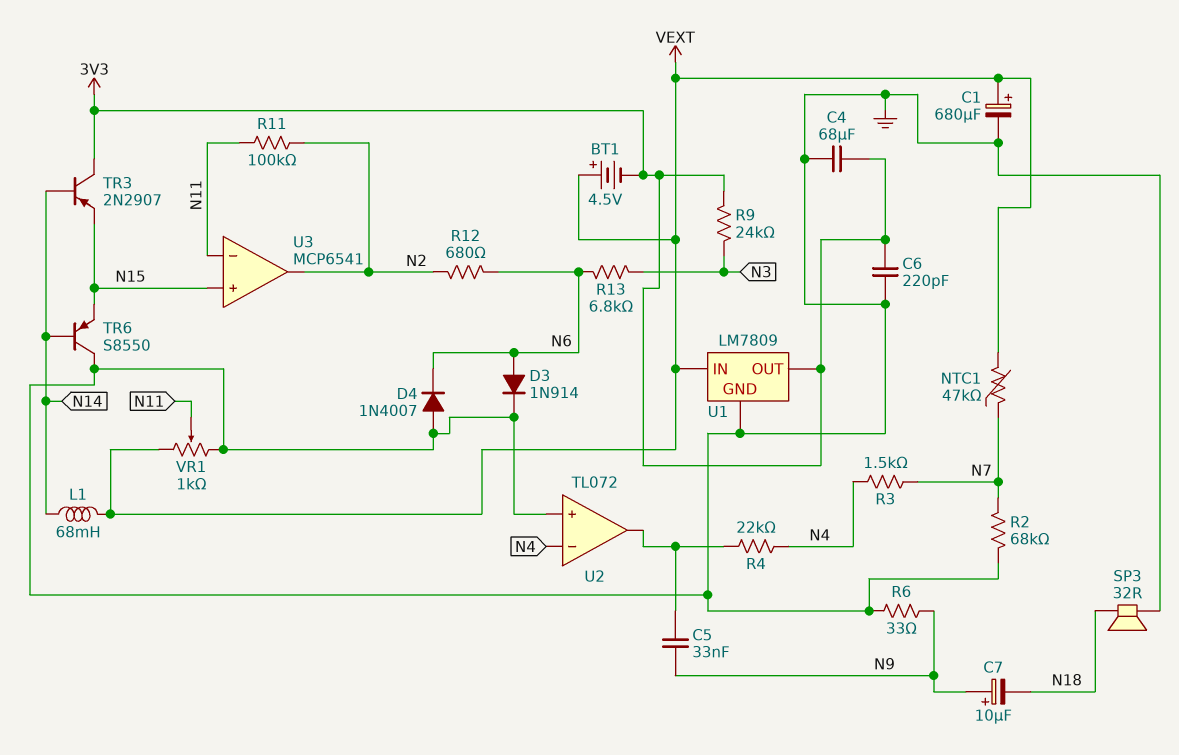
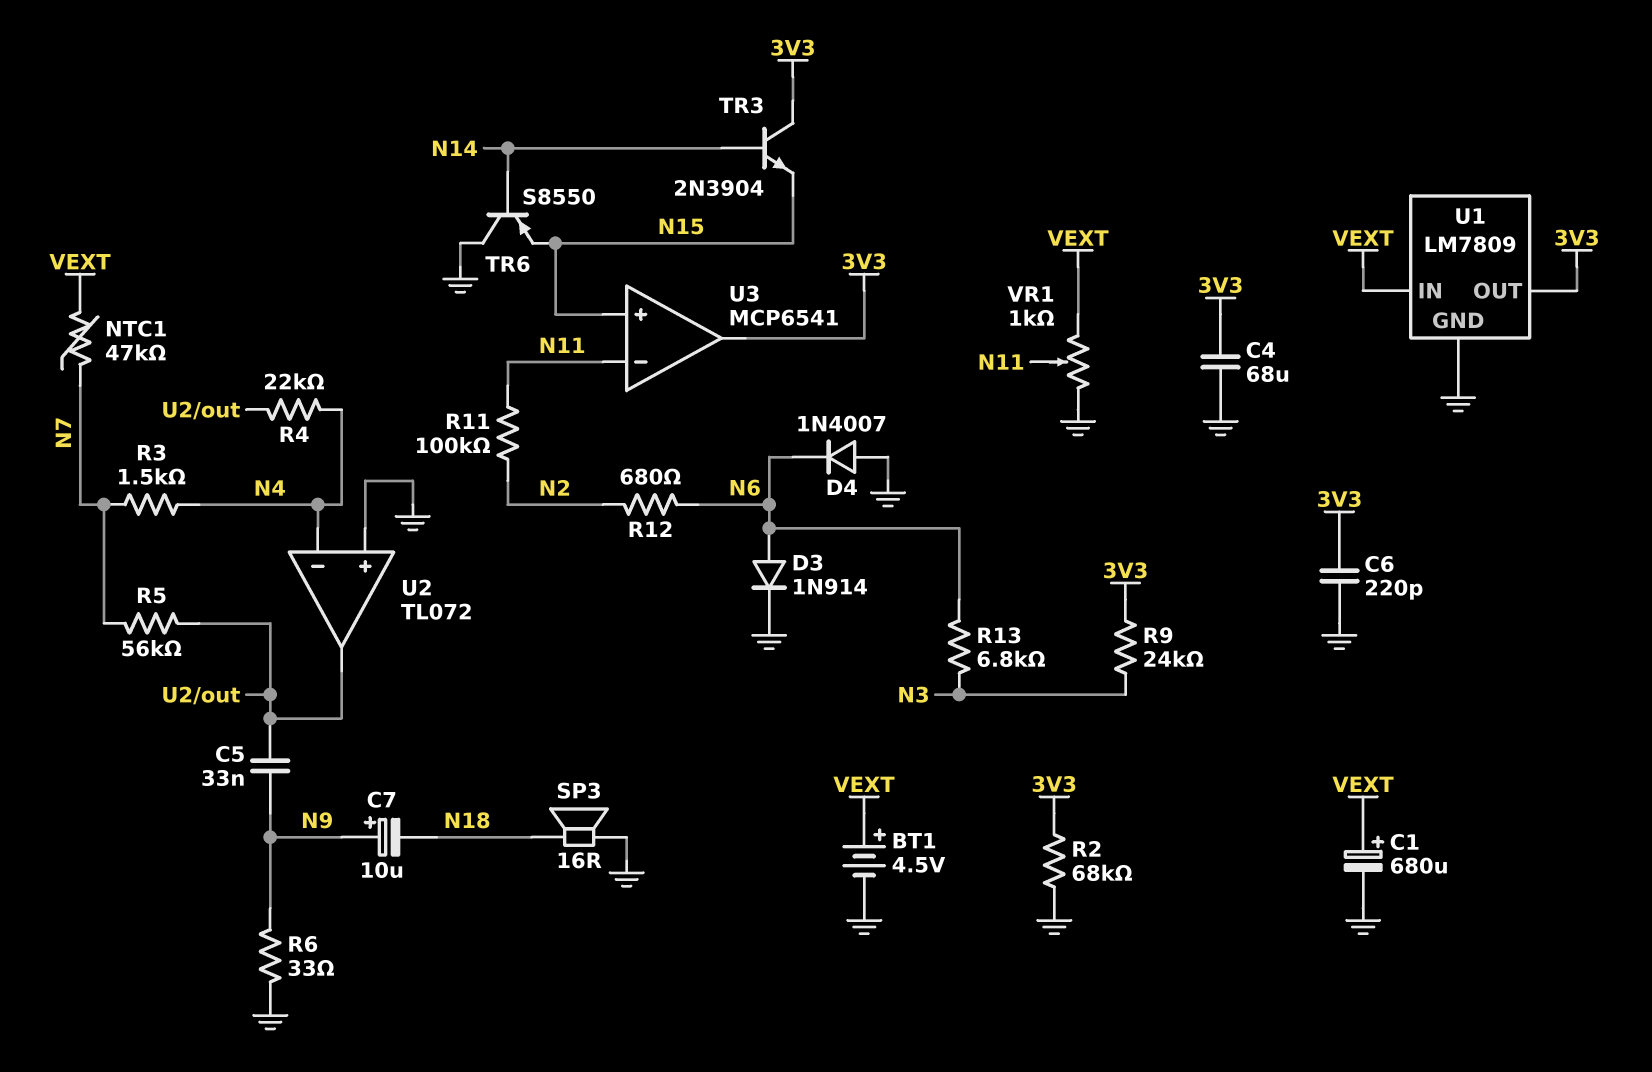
BT1: 4.5V (plus VEXT, minus 3V3) -> 4.5V (plus VEXT, minus GND)
L1: 68mH (N14, VEXT) -> none
R2: 68k (GND, N7) -> 68k (3V3, GND)
R5: none -> 56k (N7, U2/out)
SP3: speaker 32R (GND, N18) -> speaker 16R (GND, N18)
TR3: PNP 2N2907 (B N14, C 3V3, E N15) -> NPN 2N3904 (B N14, C 3V3, E N15)
U3 pin out: N2 -> 3V3

